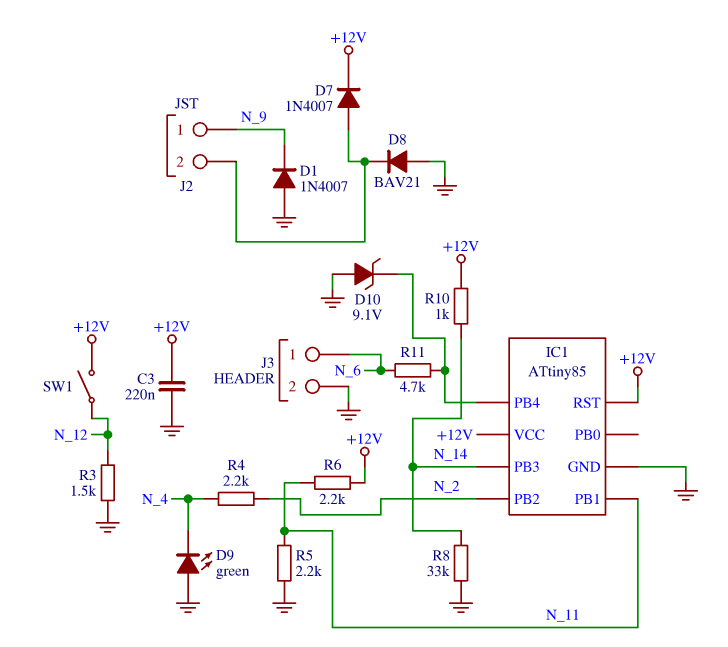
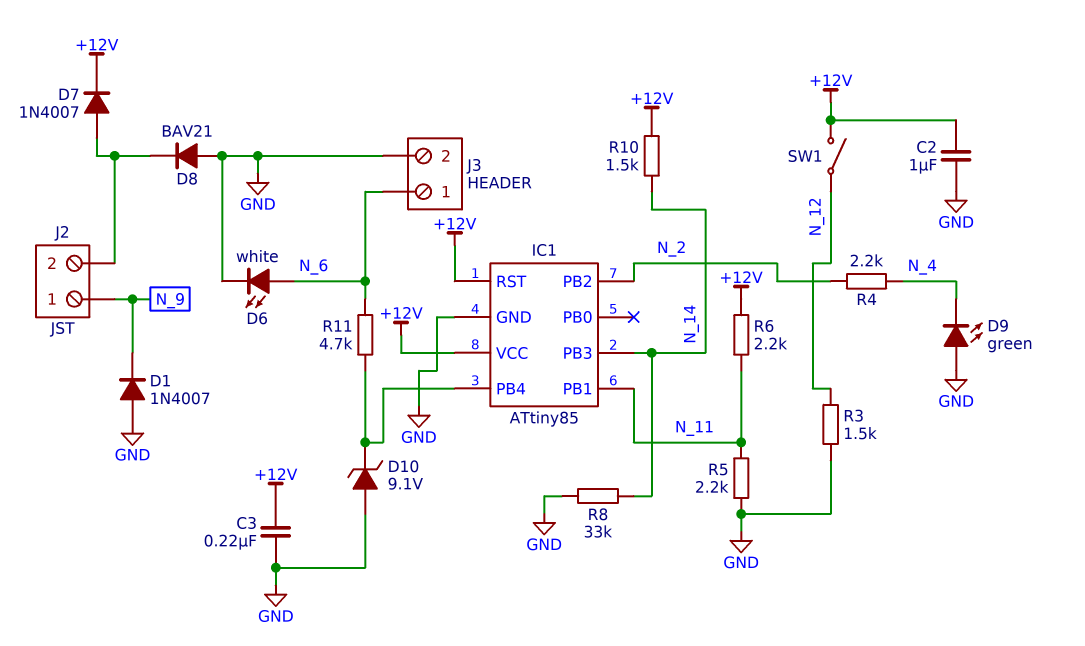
C2: none -> 1uF (+12V, GND)
D6: none -> LED white (A N_6, K GND)
R10: 1k (+12V, N_14) -> 1.5k (+12V, N_14)

